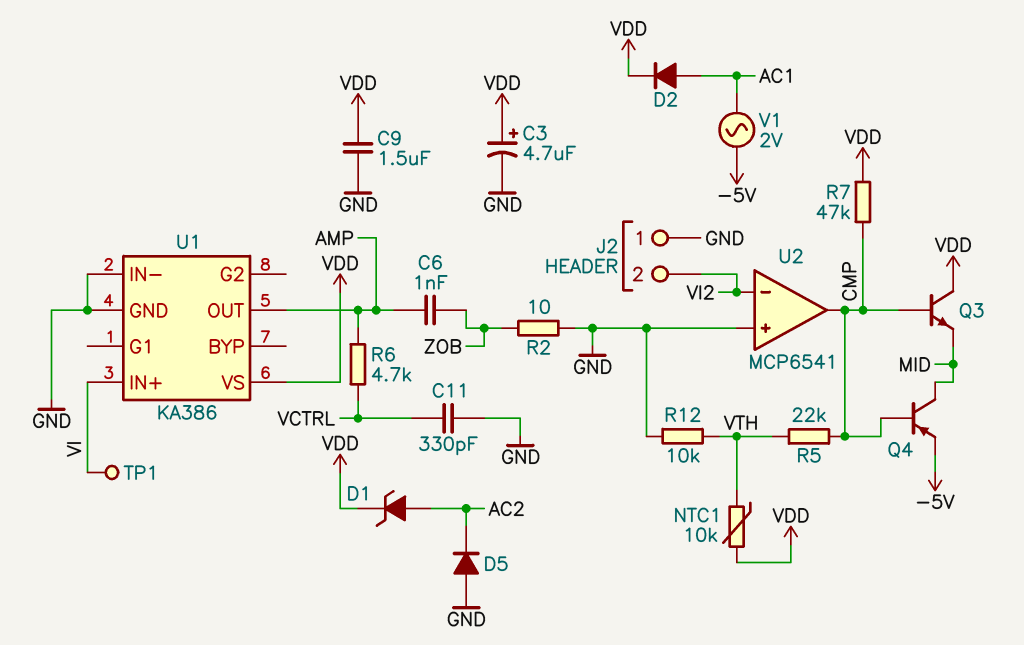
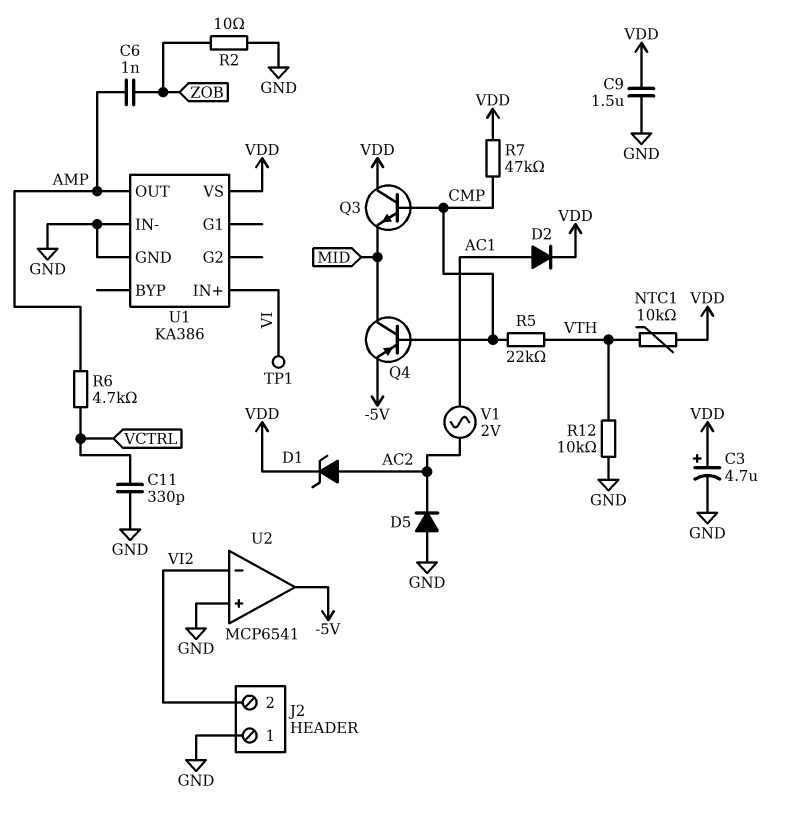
U2 pin out: CMP -> -5V
V1: AC 2V (-5V, AC1) -> AC 2V (AC1, AC2)

